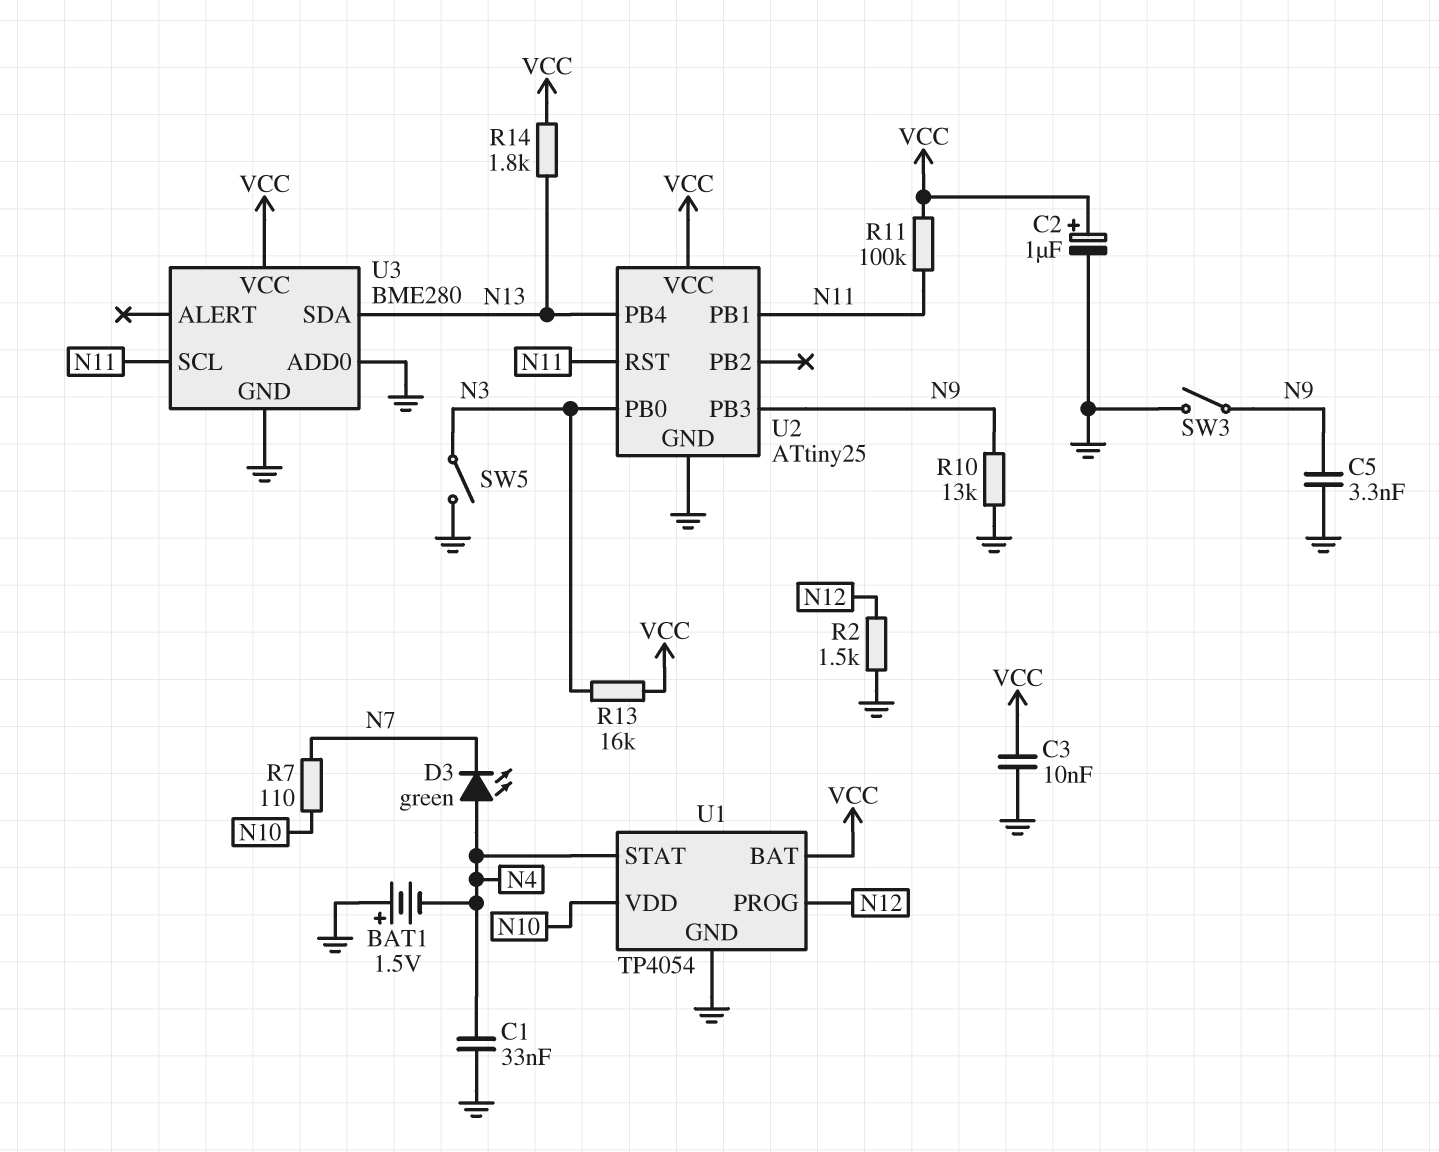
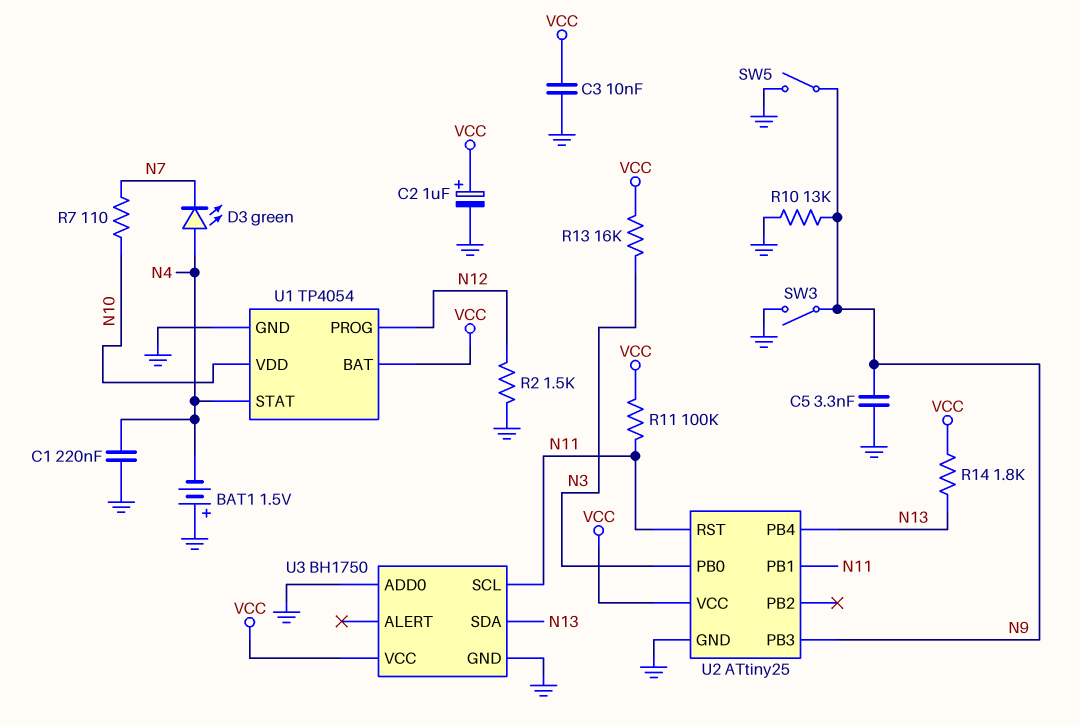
C1: 33nF (GND, N4) -> 220nF (GND, N4)
SW5: switch (GND, N3) -> switch (GND, N9)
U3: BME280 -> BH1750

